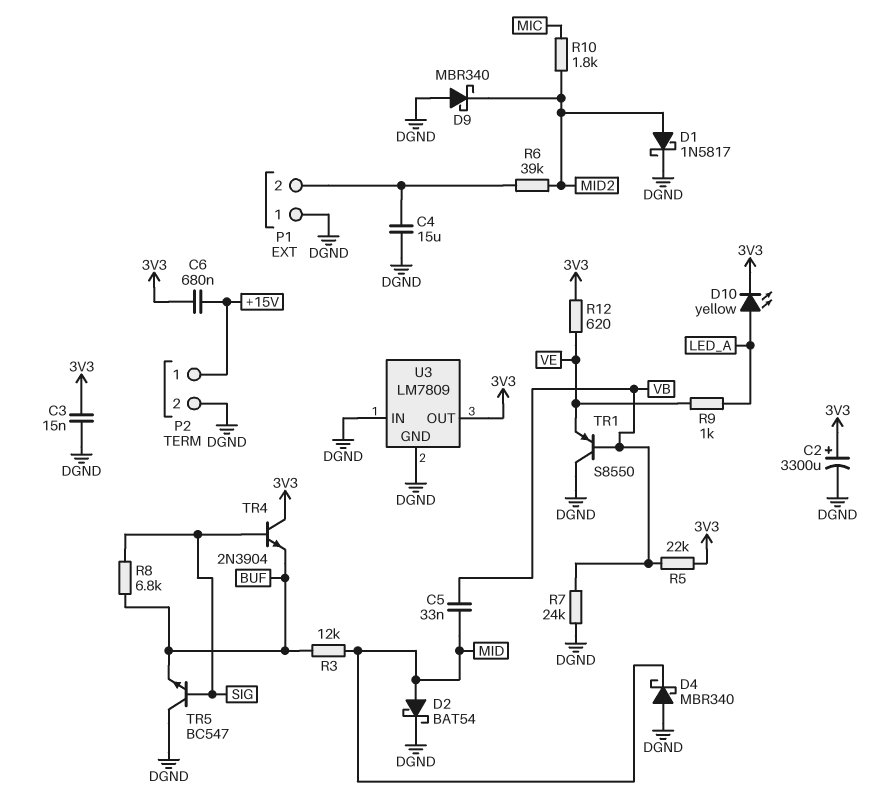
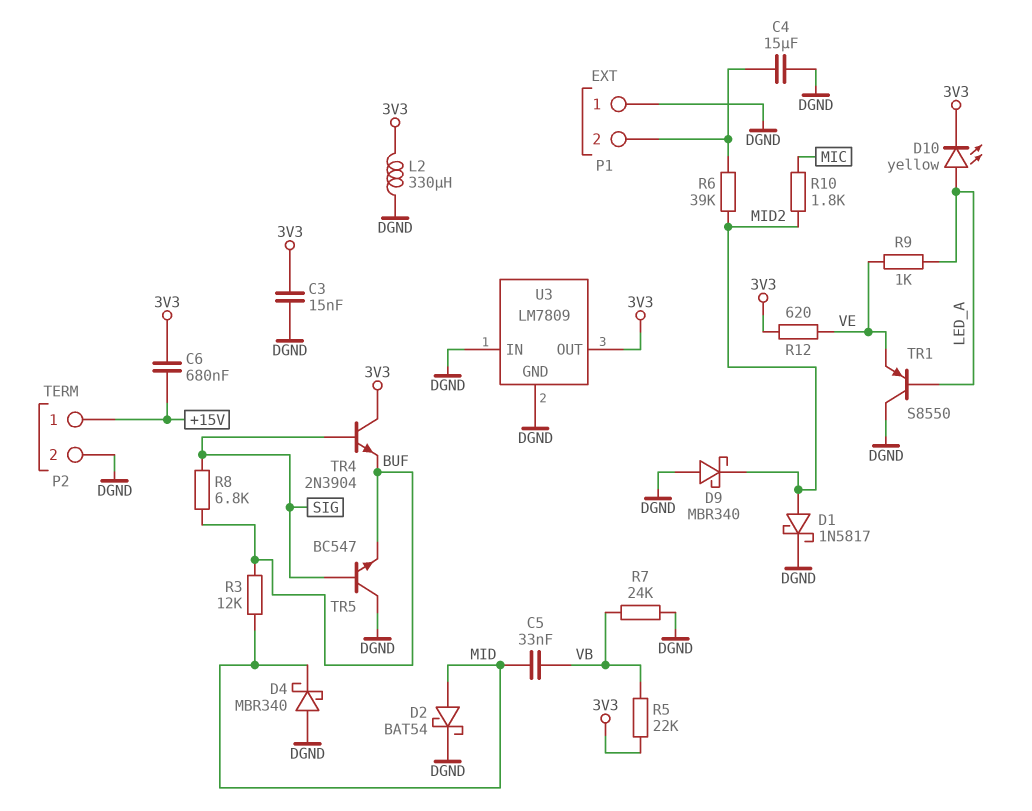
C2: 3300uF (plus 3V3, minus DGND) -> none
L2: none -> 330uH (3V3, DGND)
TR1: PNP S8550 (B VB, C DGND, E VE) -> PNP S8550 (B LED_A, C DGND, E VE)

